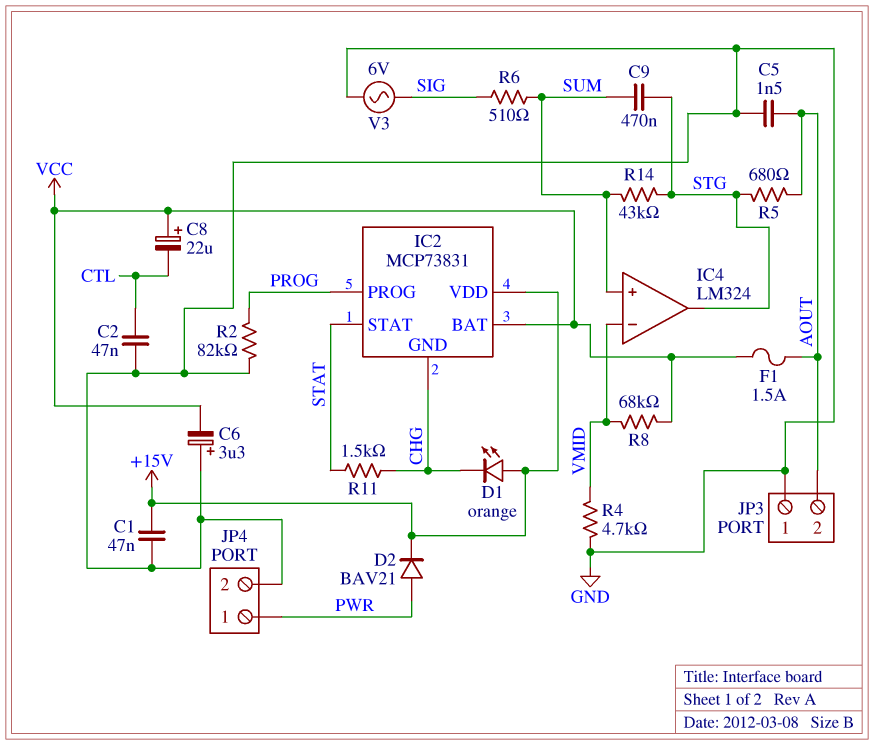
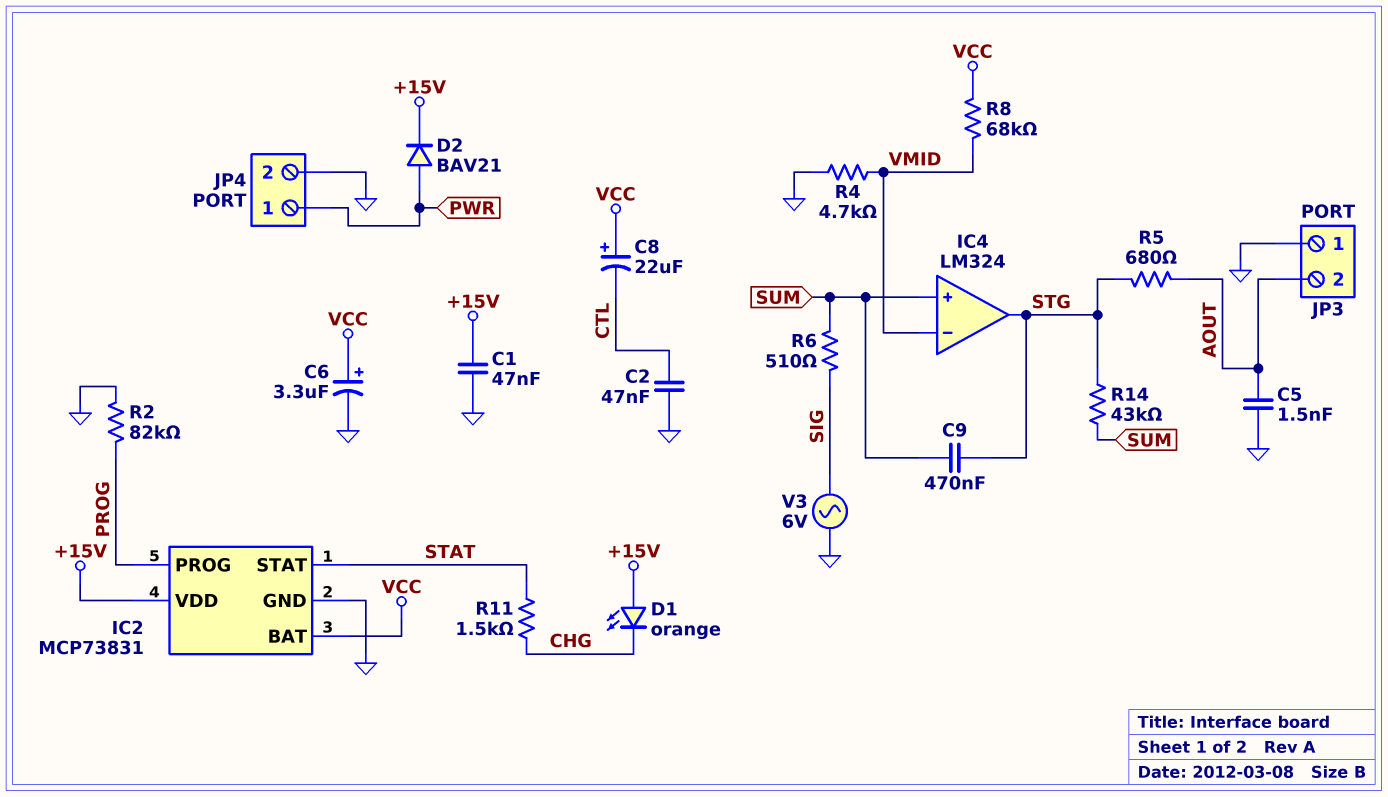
C6: 3.3uF (plus GND, minus VCC) -> 3.3uF (plus VCC, minus GND)
F1: 1.5A (AOUT, VCC) -> none
IC2 pin GND: CHG -> GND

